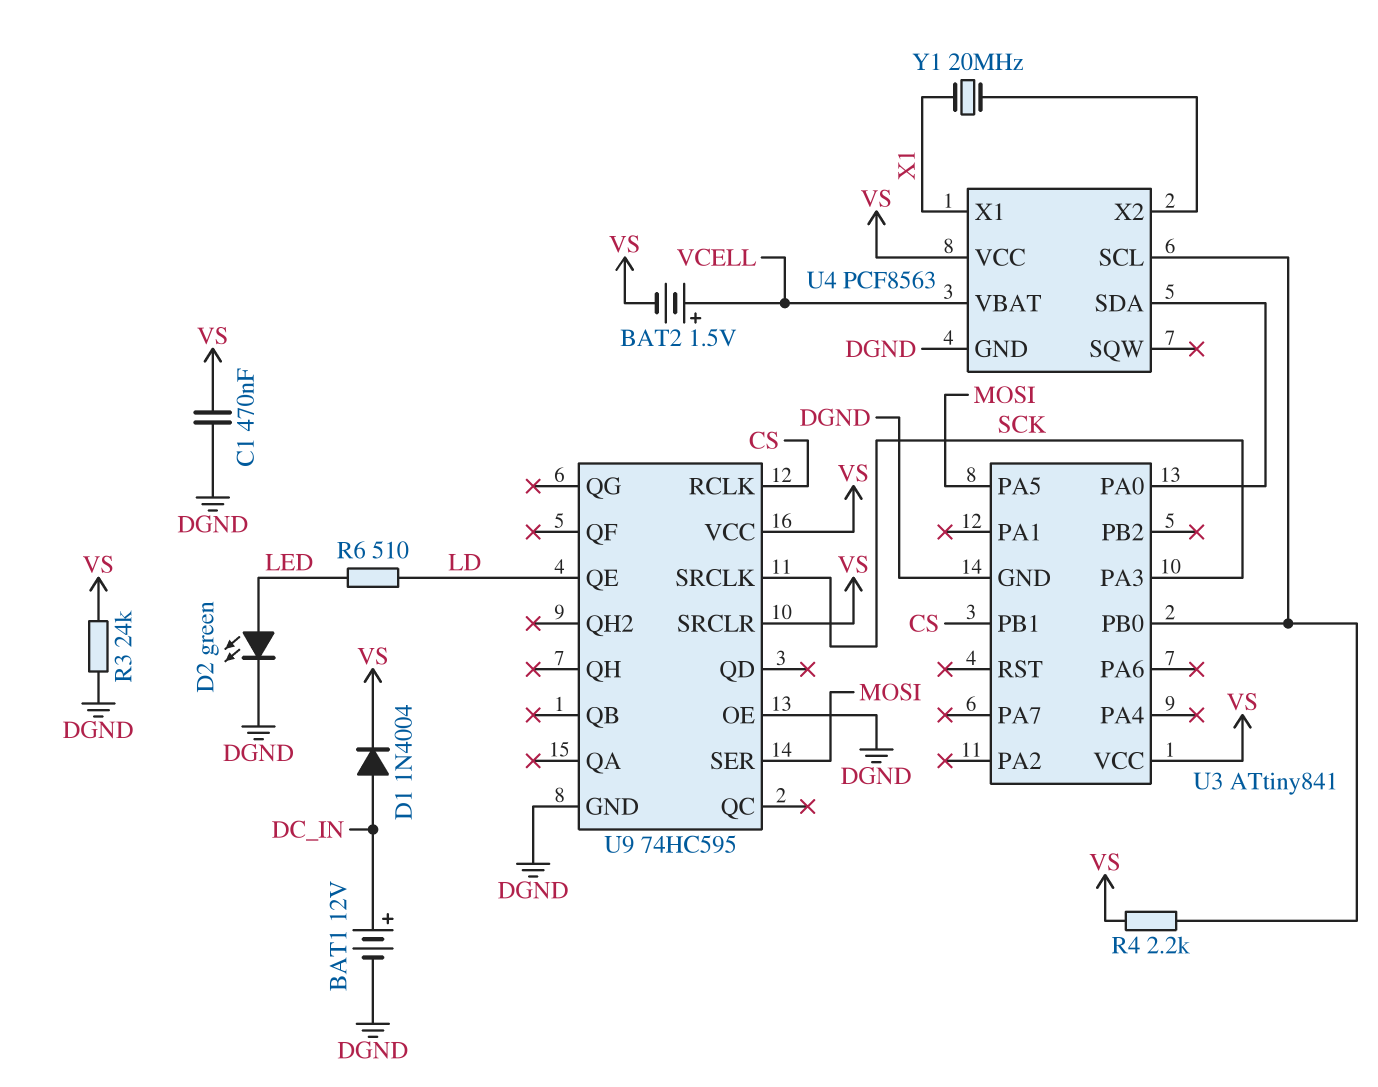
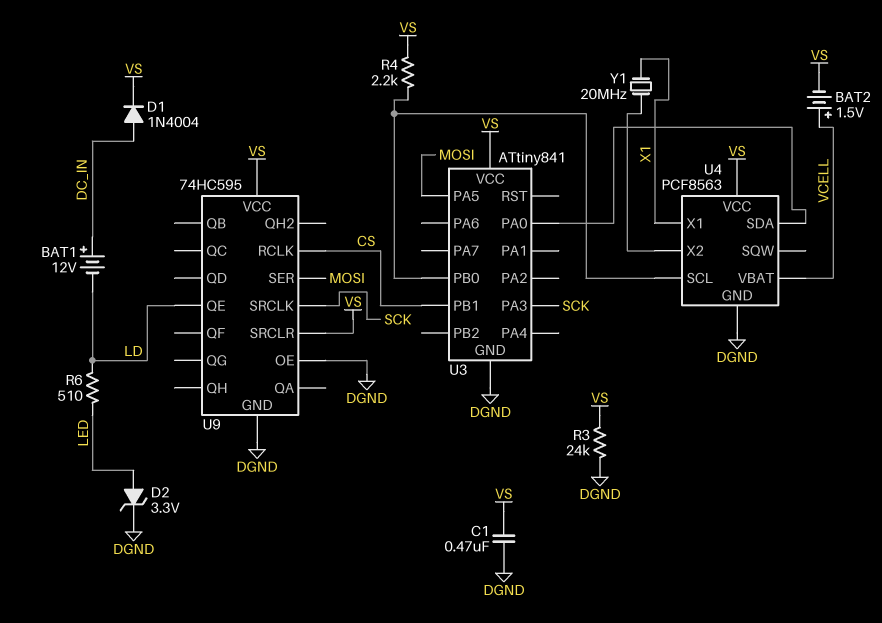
BAT1: 12V (plus DC_IN, minus DGND) -> 12V (plus DC_IN, minus LD)
D2: LED green (A LED, K DGND) -> zener 3.3V (A LED, K DGND)

